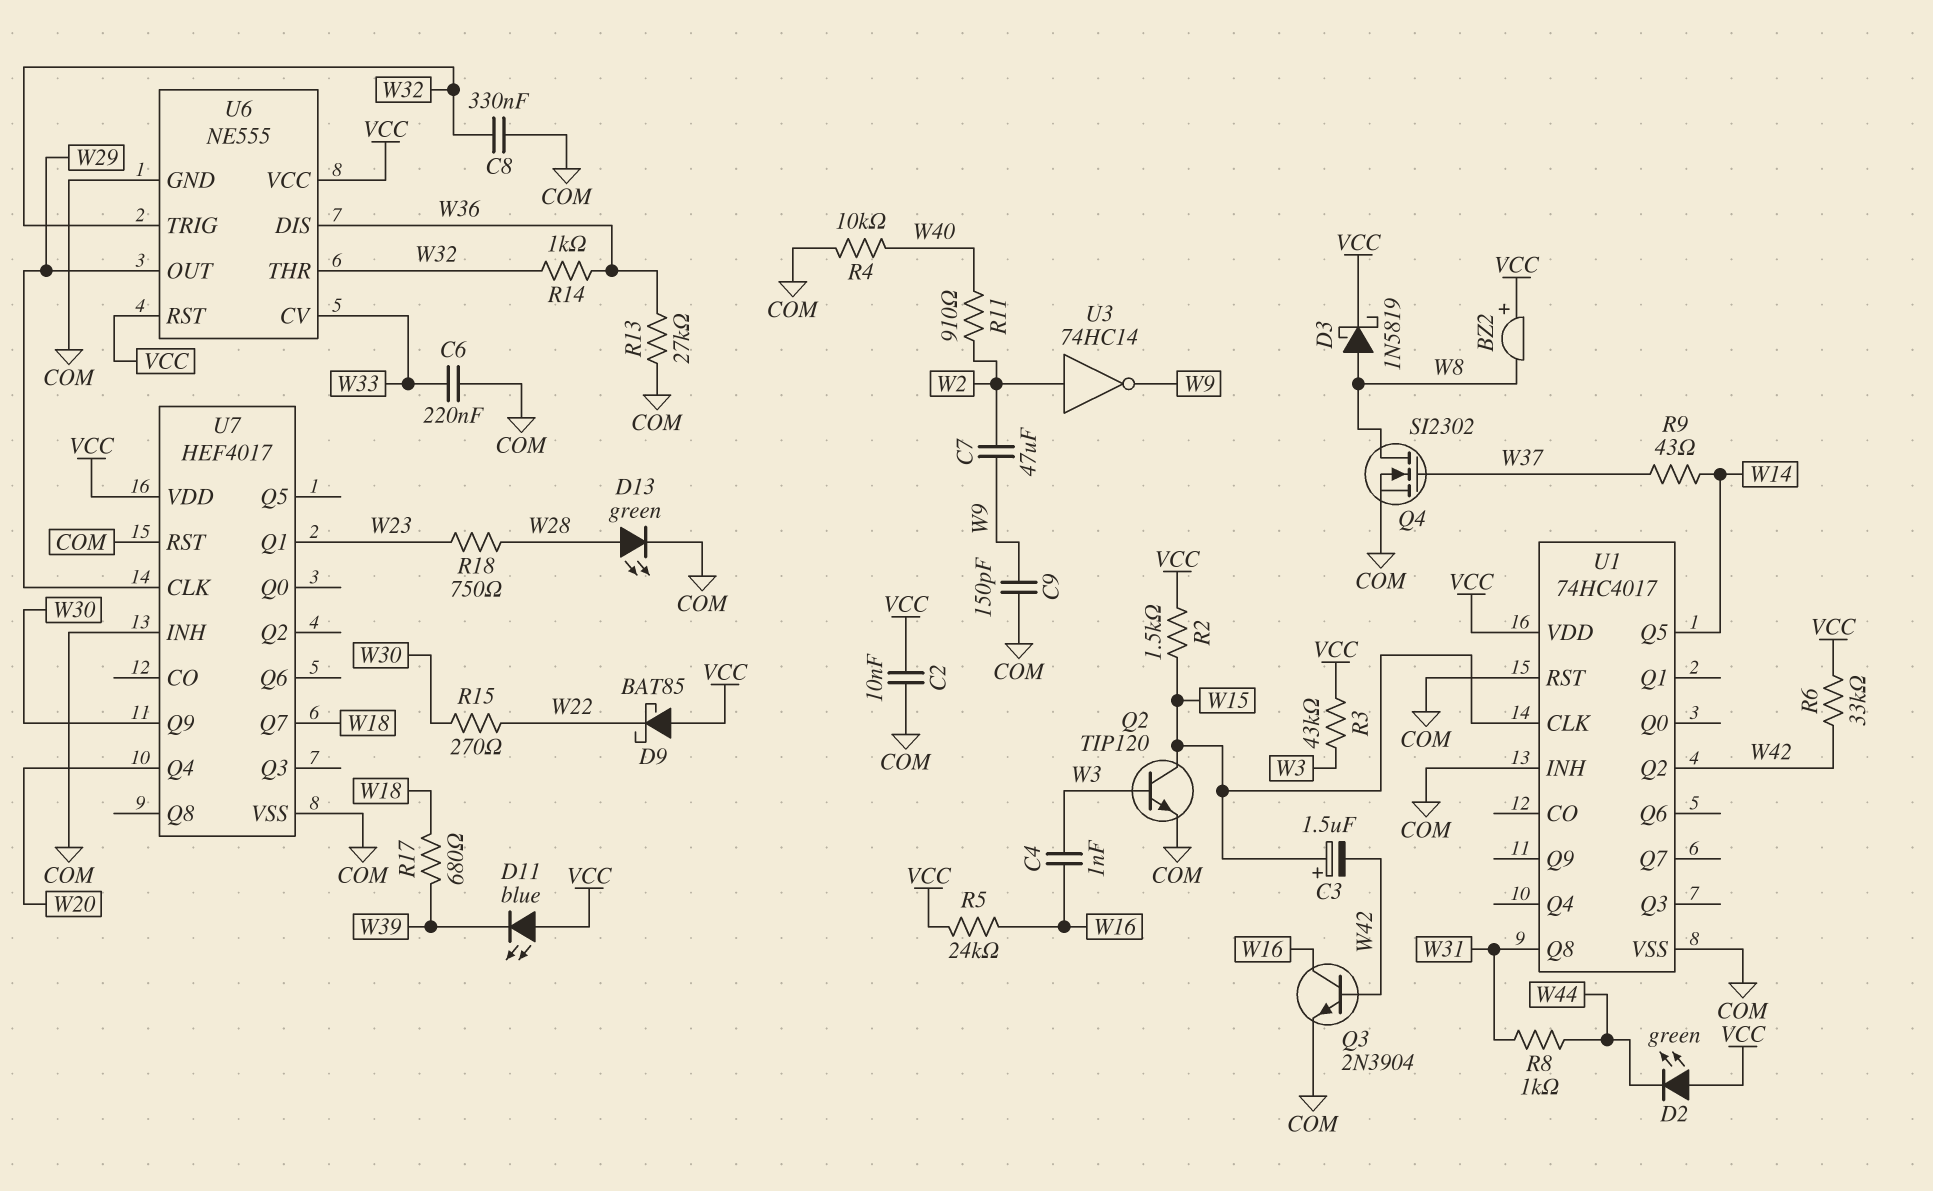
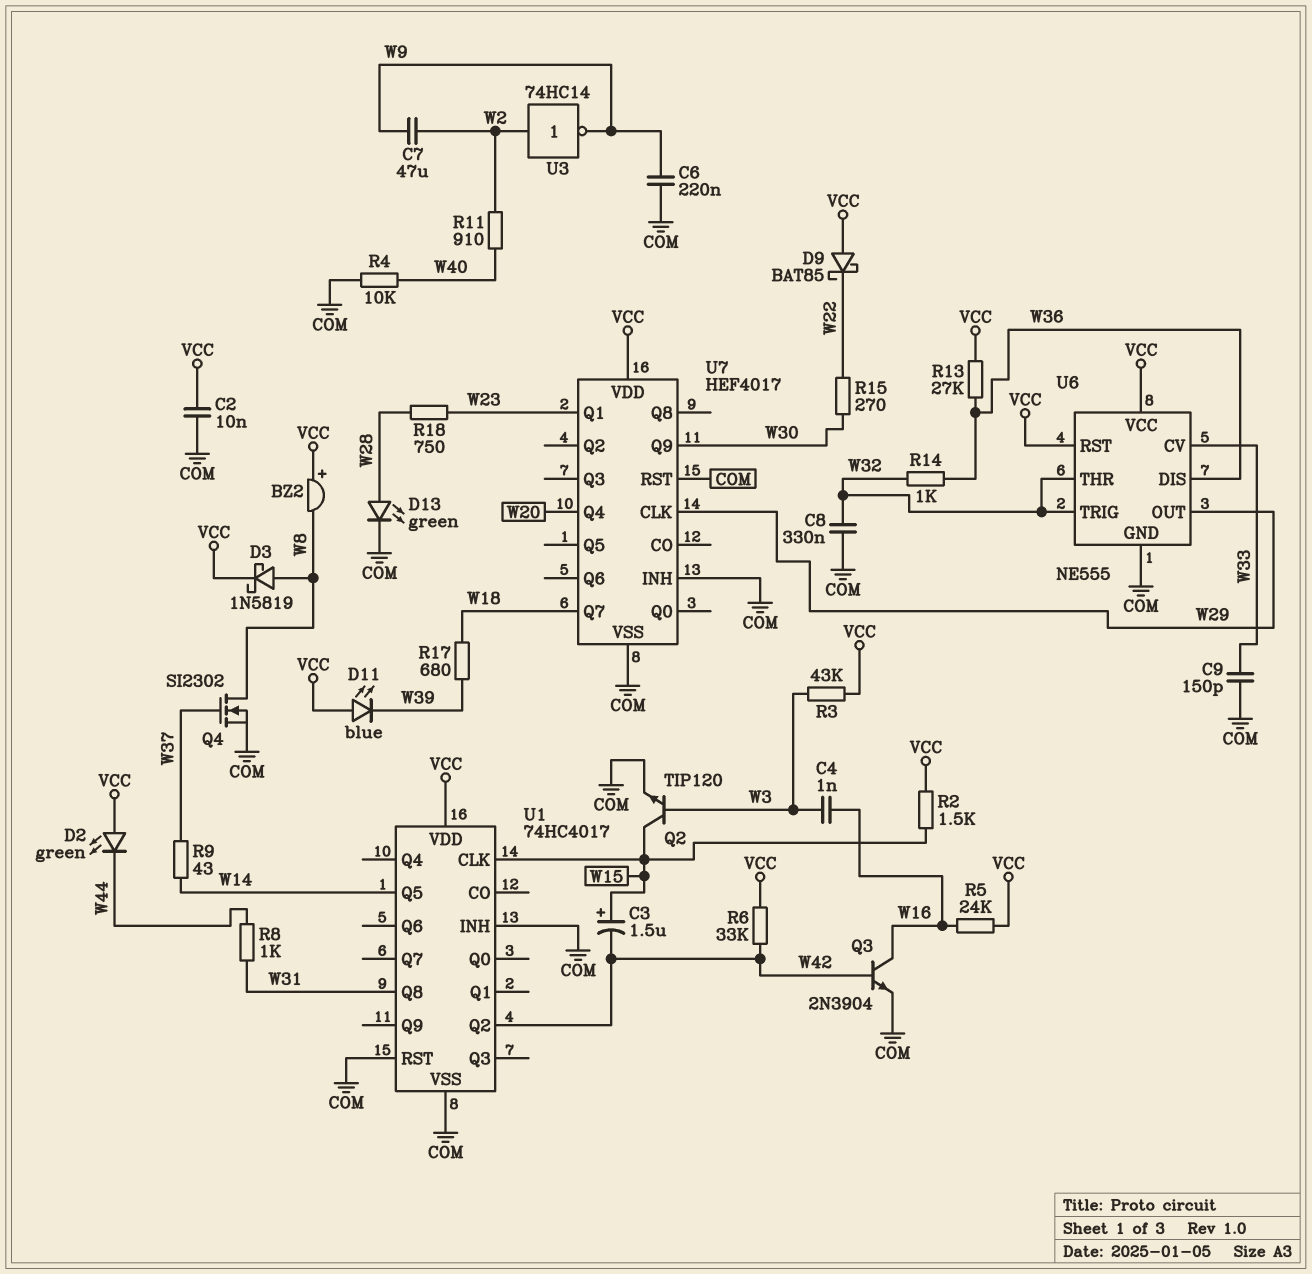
C6: 220nF (COM, W33) -> 220nF (COM, W9)
C9: 150pF (COM, W9) -> 150pF (COM, W33)
R13: 27k (COM, W36) -> 27k (VCC, W36)

